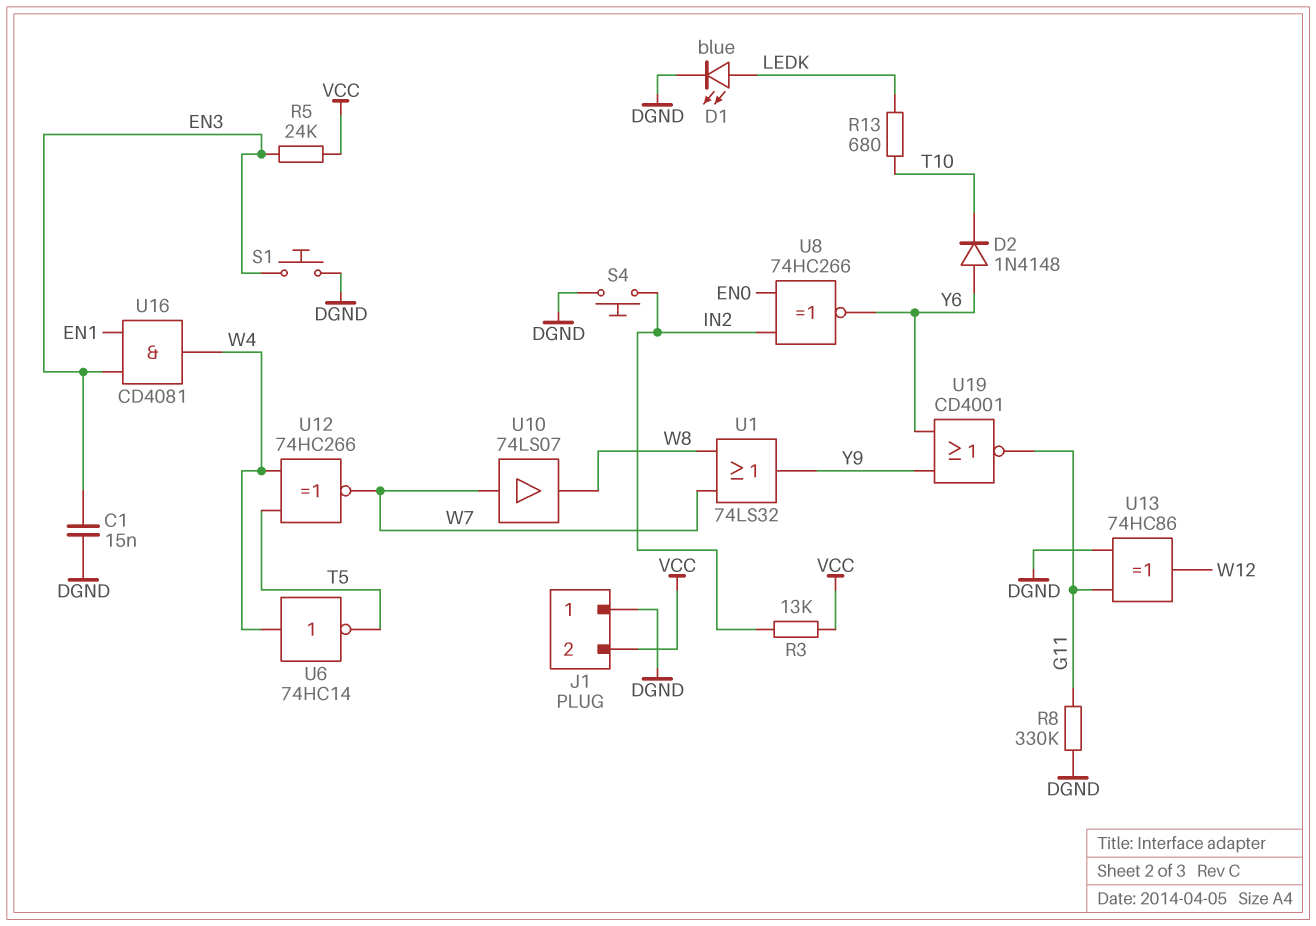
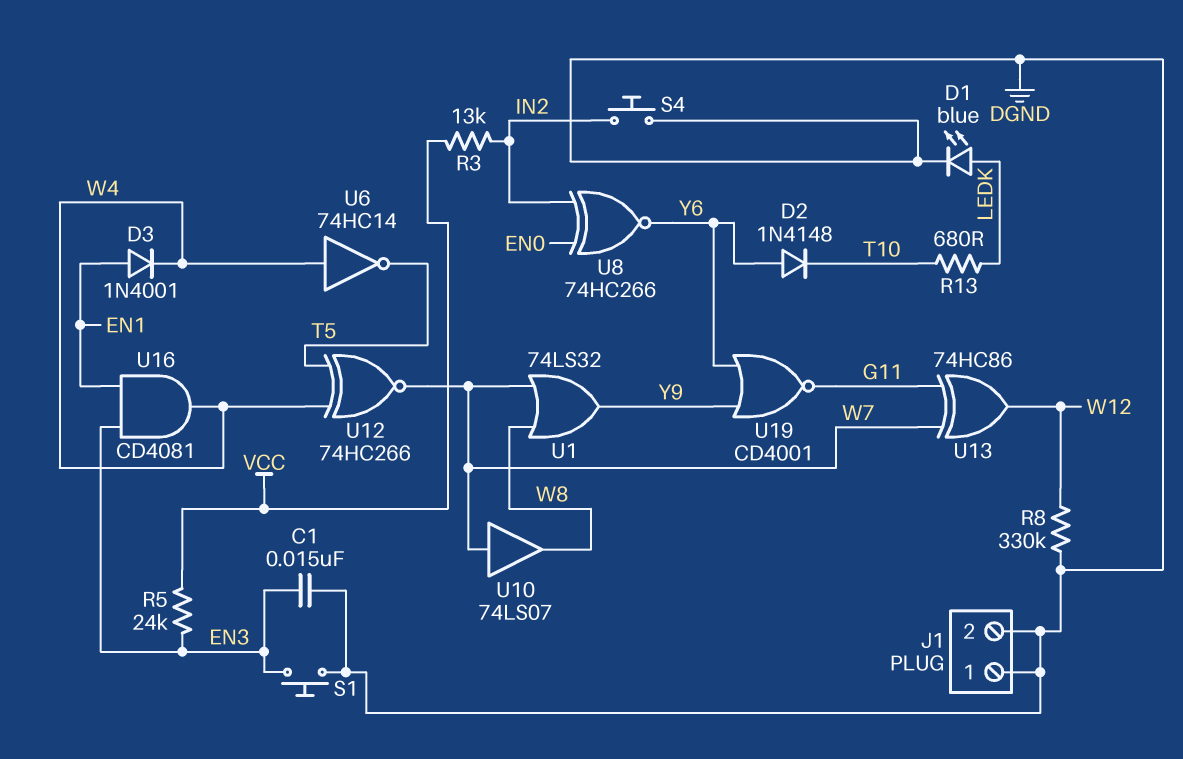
D3: none -> diode 1N4001 (A EN1, K W4)
J1 pin 2: VCC -> DGND
R8: 330k (DGND, G11) -> 330k (DGND, W12)
U13: XOR 74HC86 (in DGND, in G11, out W12) -> XOR 74HC86 (in G11, in W7, out W12)

